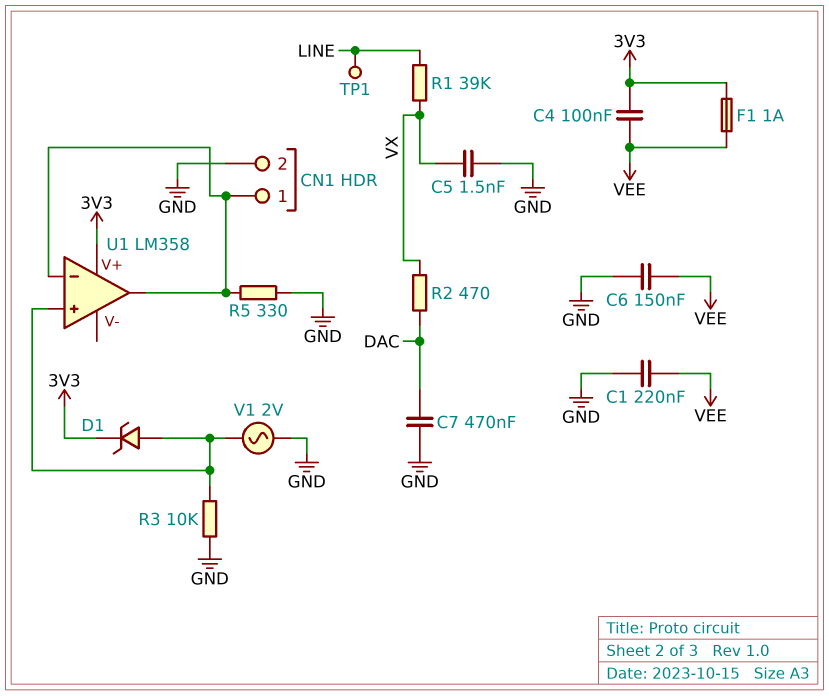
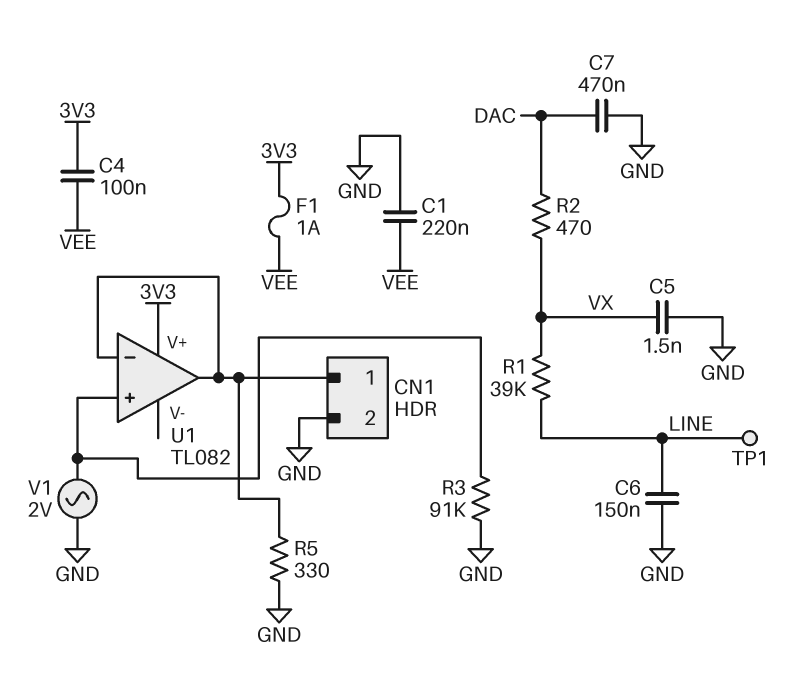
C6: 150nF (GND, VEE) -> 150nF (GND, LINE)
D1: zener (A U1/in+, K 3V3) -> none
R3: 10k (GND, U1/in+) -> 91k (GND, U1/in+)
U1: LM358 -> TL082

